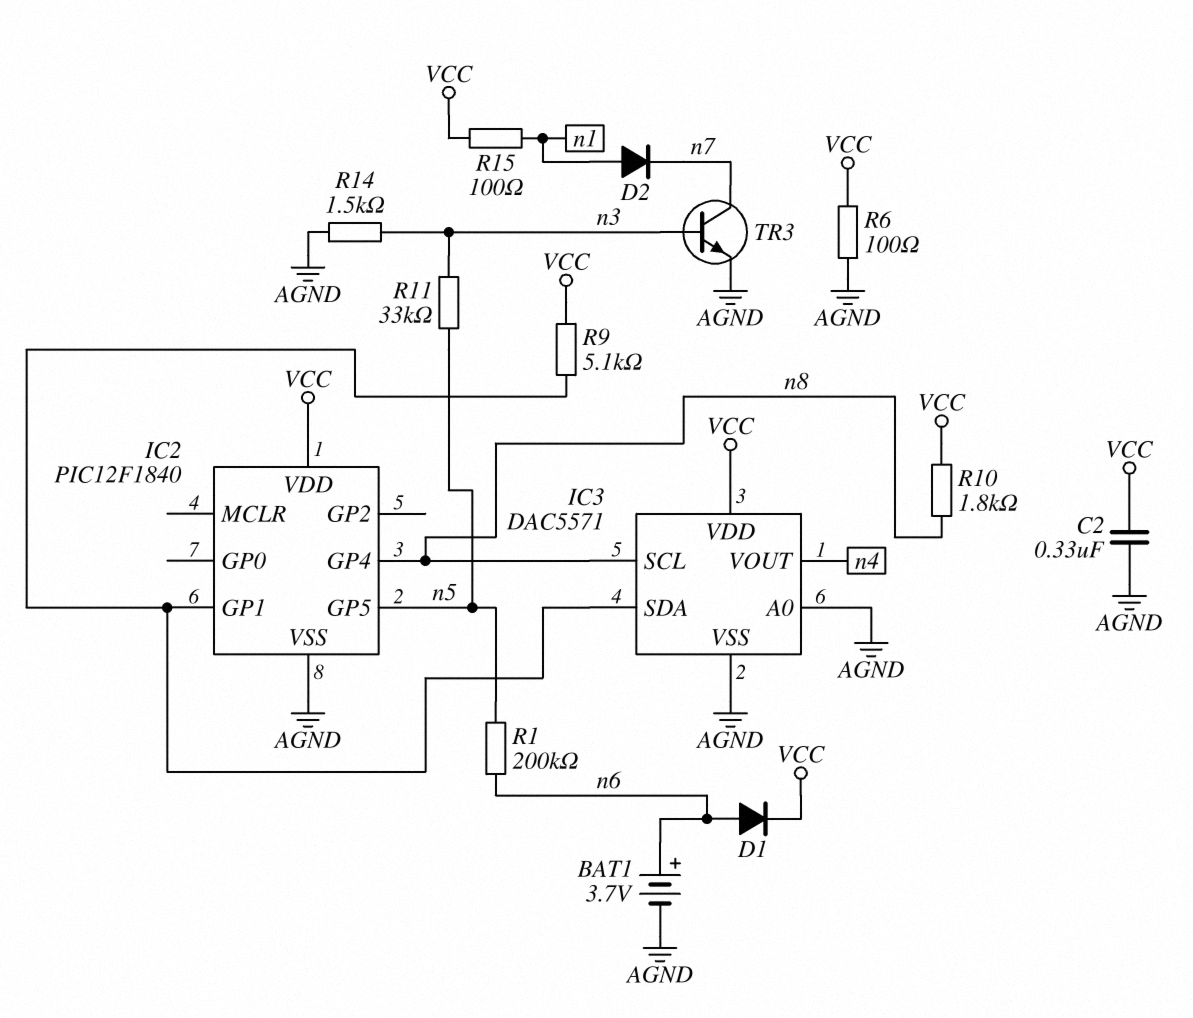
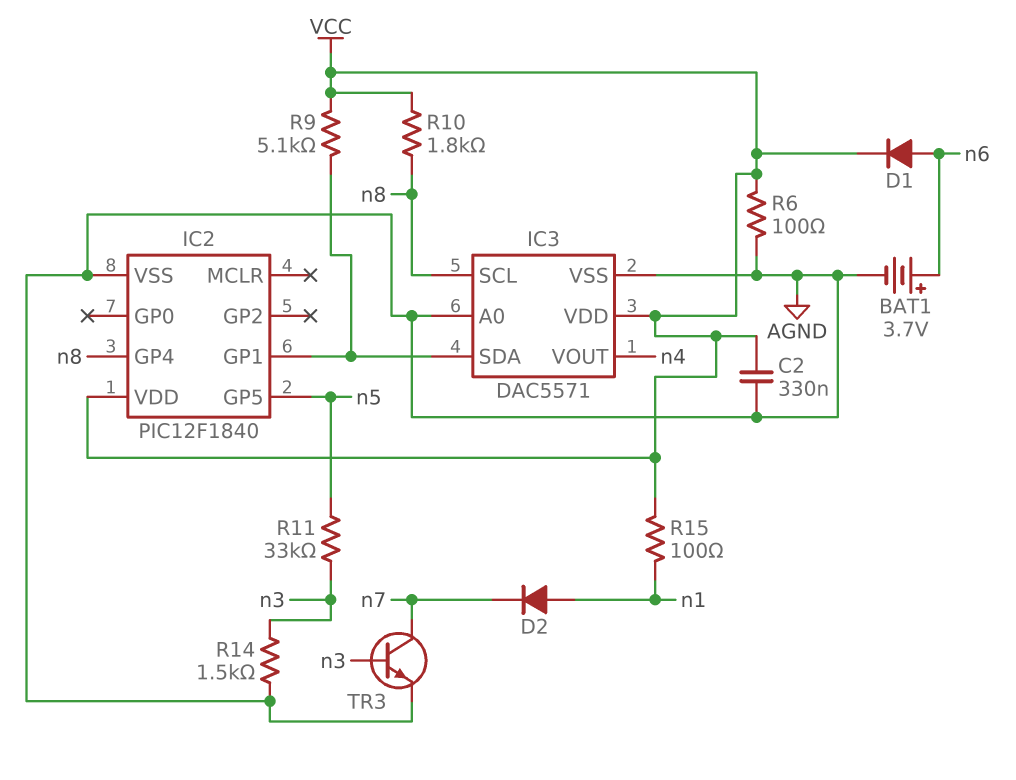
R1: 200k (n5, n6) -> none

